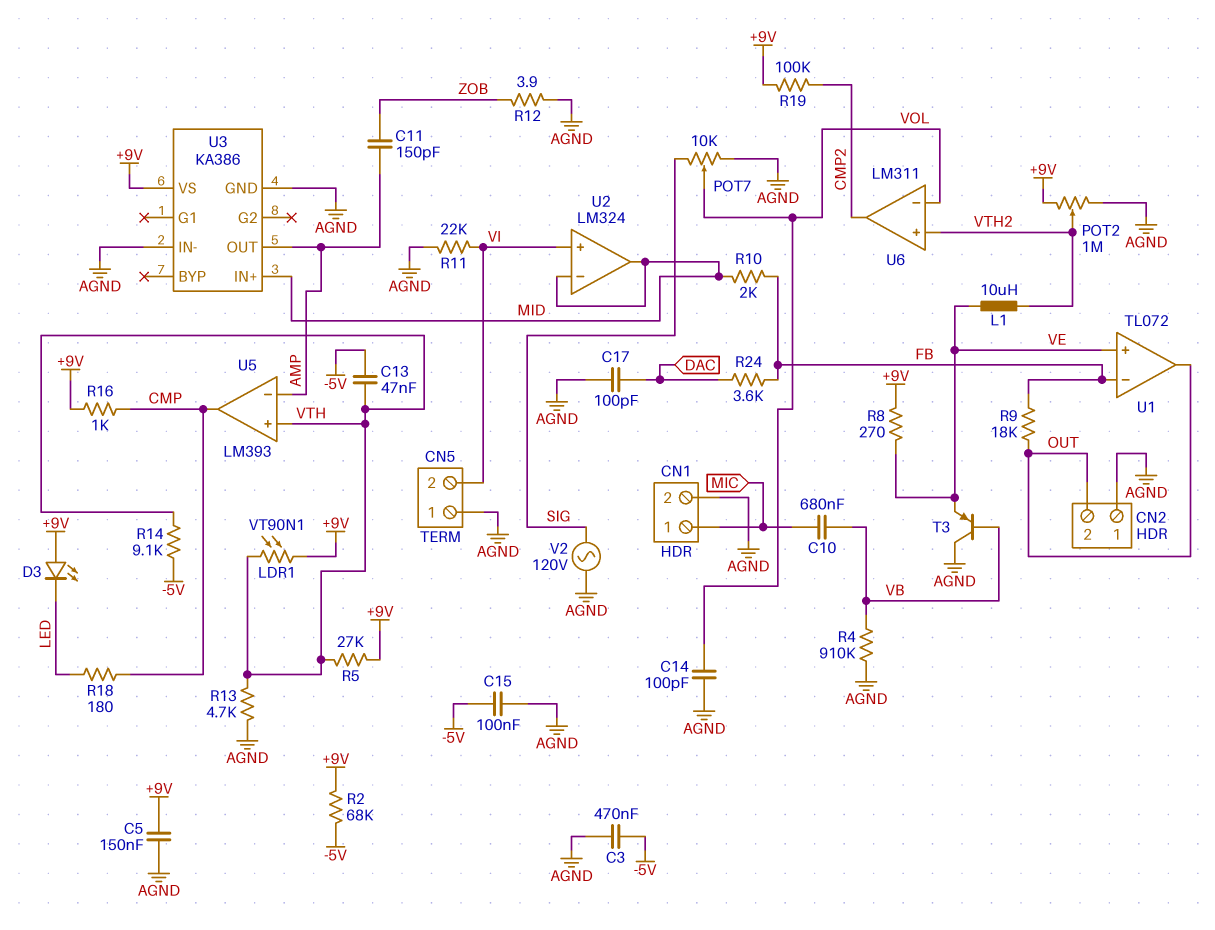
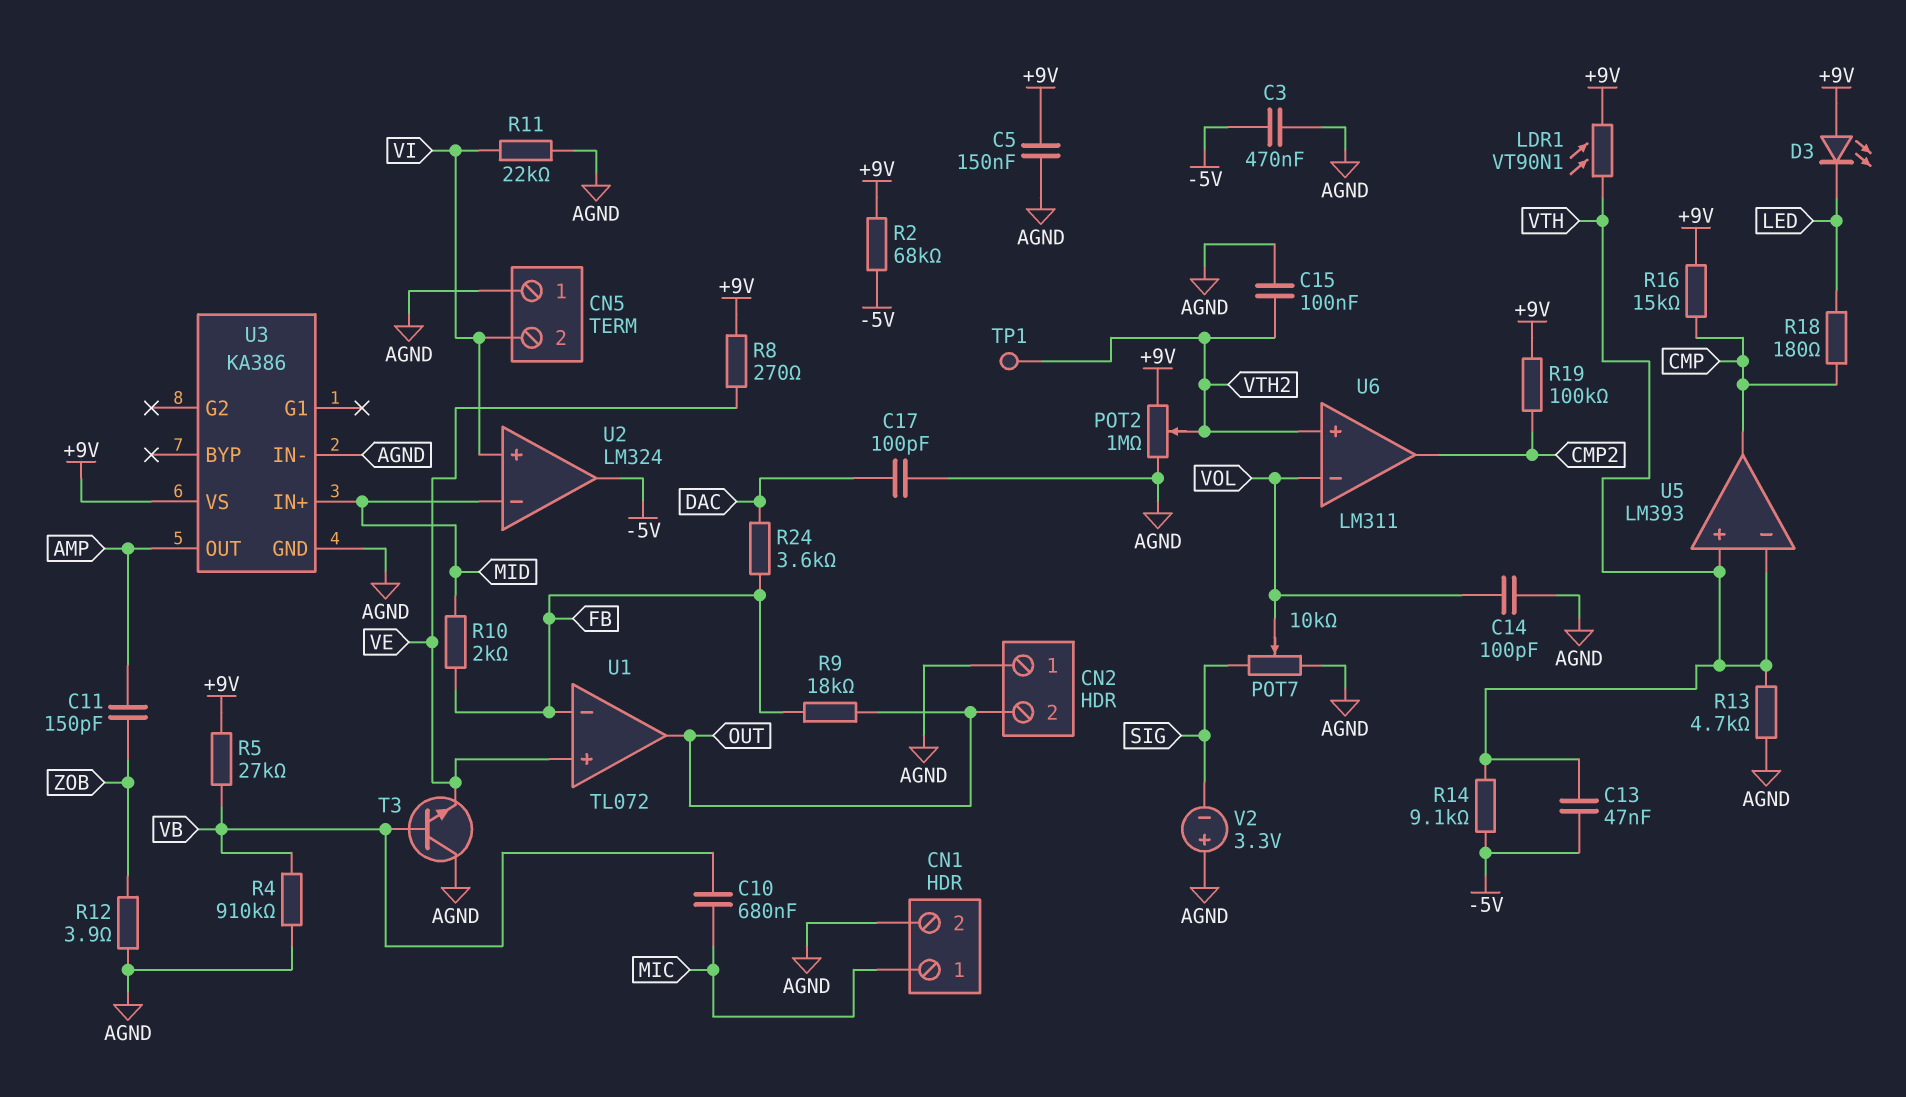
C15: 100nF (-5V, AGND) -> 100nF (AGND, VTH2)
L1: 10uH (VE, VTH2) -> none
R5: 27k (+9V, VTH) -> 27k (+9V, VB)
R16: 1k (+9V, CMP) -> 15k (+9V, CMP)
T3: PNP (B VB, C AGND, E VE) -> NPN (B VB, C AGND, E VE)
TP1: none -> test point (VTH2)
U2 pin out: MID -> -5V
U5 pin in-: AMP -> VTH
V2: AC 120V (AGND, SIG) -> 3.3V (plus AGND, minus SIG)

